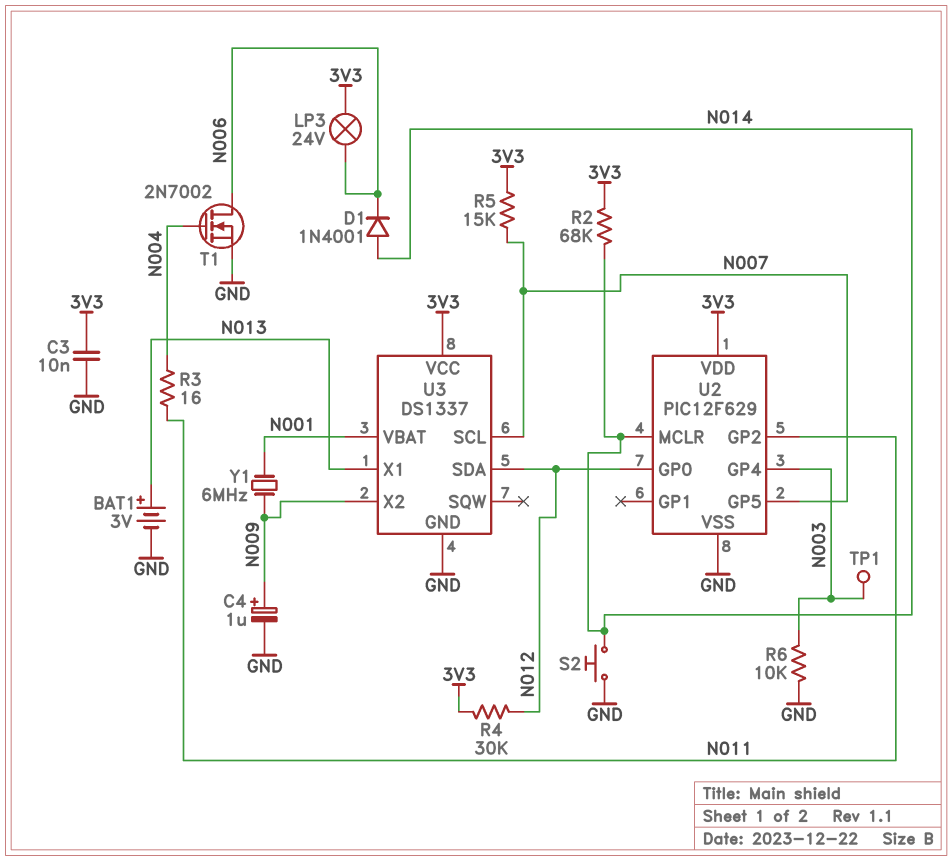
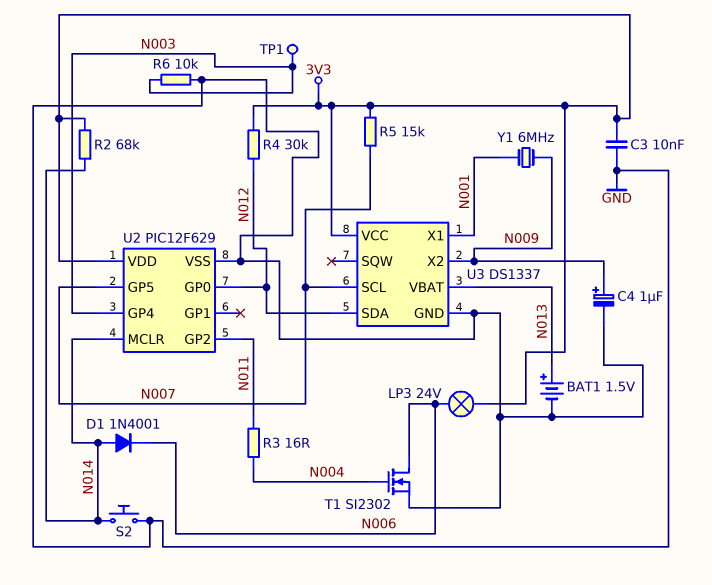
BAT1: 3V (plus N013, minus GND) -> 1.5V (plus N013, minus GND)
T1: NMOS 2N7002 (G N004, D N006, S GND) -> NMOS SI2302 (G N004, D N006, S GND)
U3 pin VBAT: N001 -> N013
U3 pin X1: N013 -> N001

